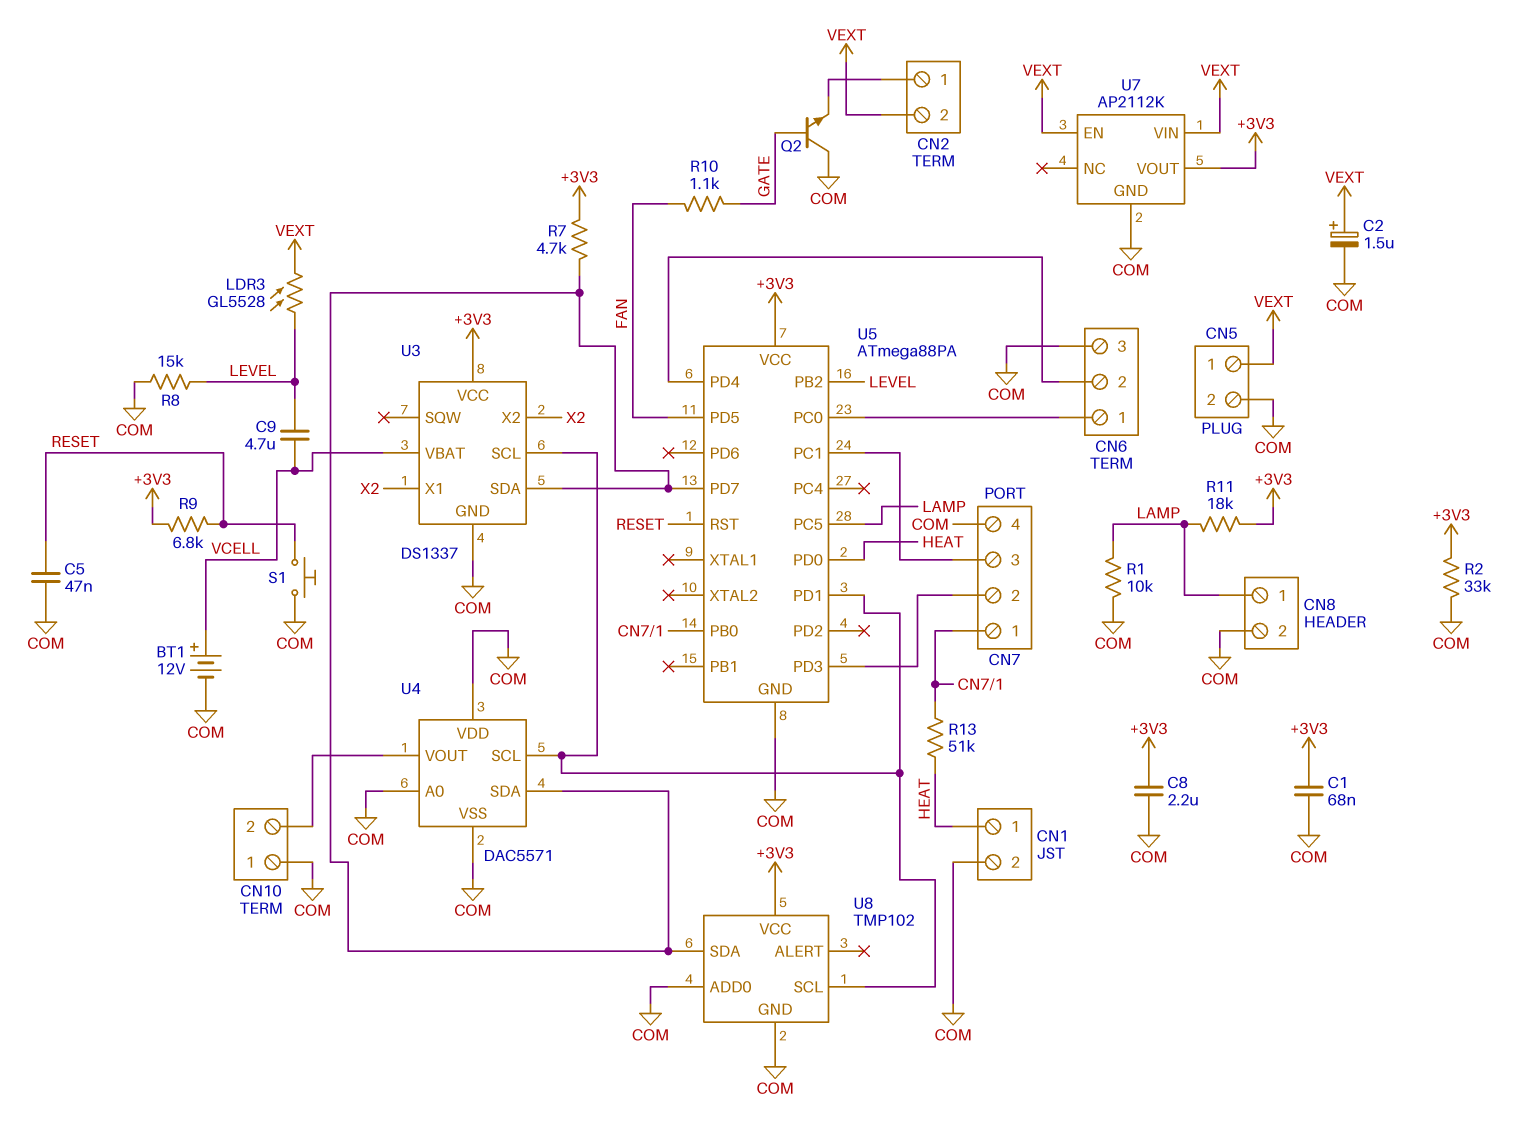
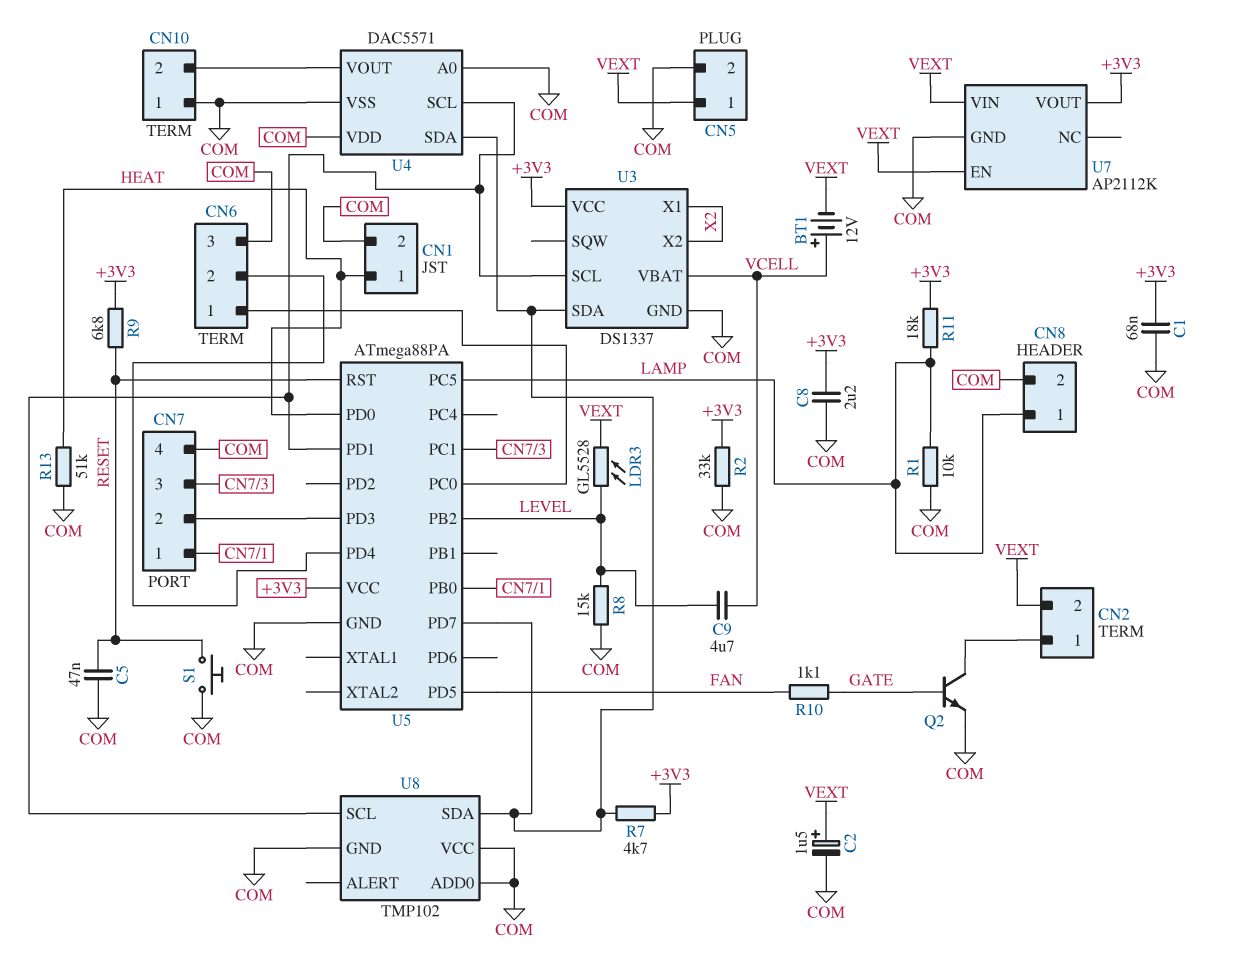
BT1: 12V (plus VCELL, minus COM) -> 12V (plus VCELL, minus VEXT)
Q2: NPN (B GATE, C COM, E CN2/1) -> NPN (B GATE, C CN2/1, E COM)
R13: 51k (CN7/1, HEAT) -> 51k (COM, HEAT)
U8 pin VCC: +3V3 -> COM

